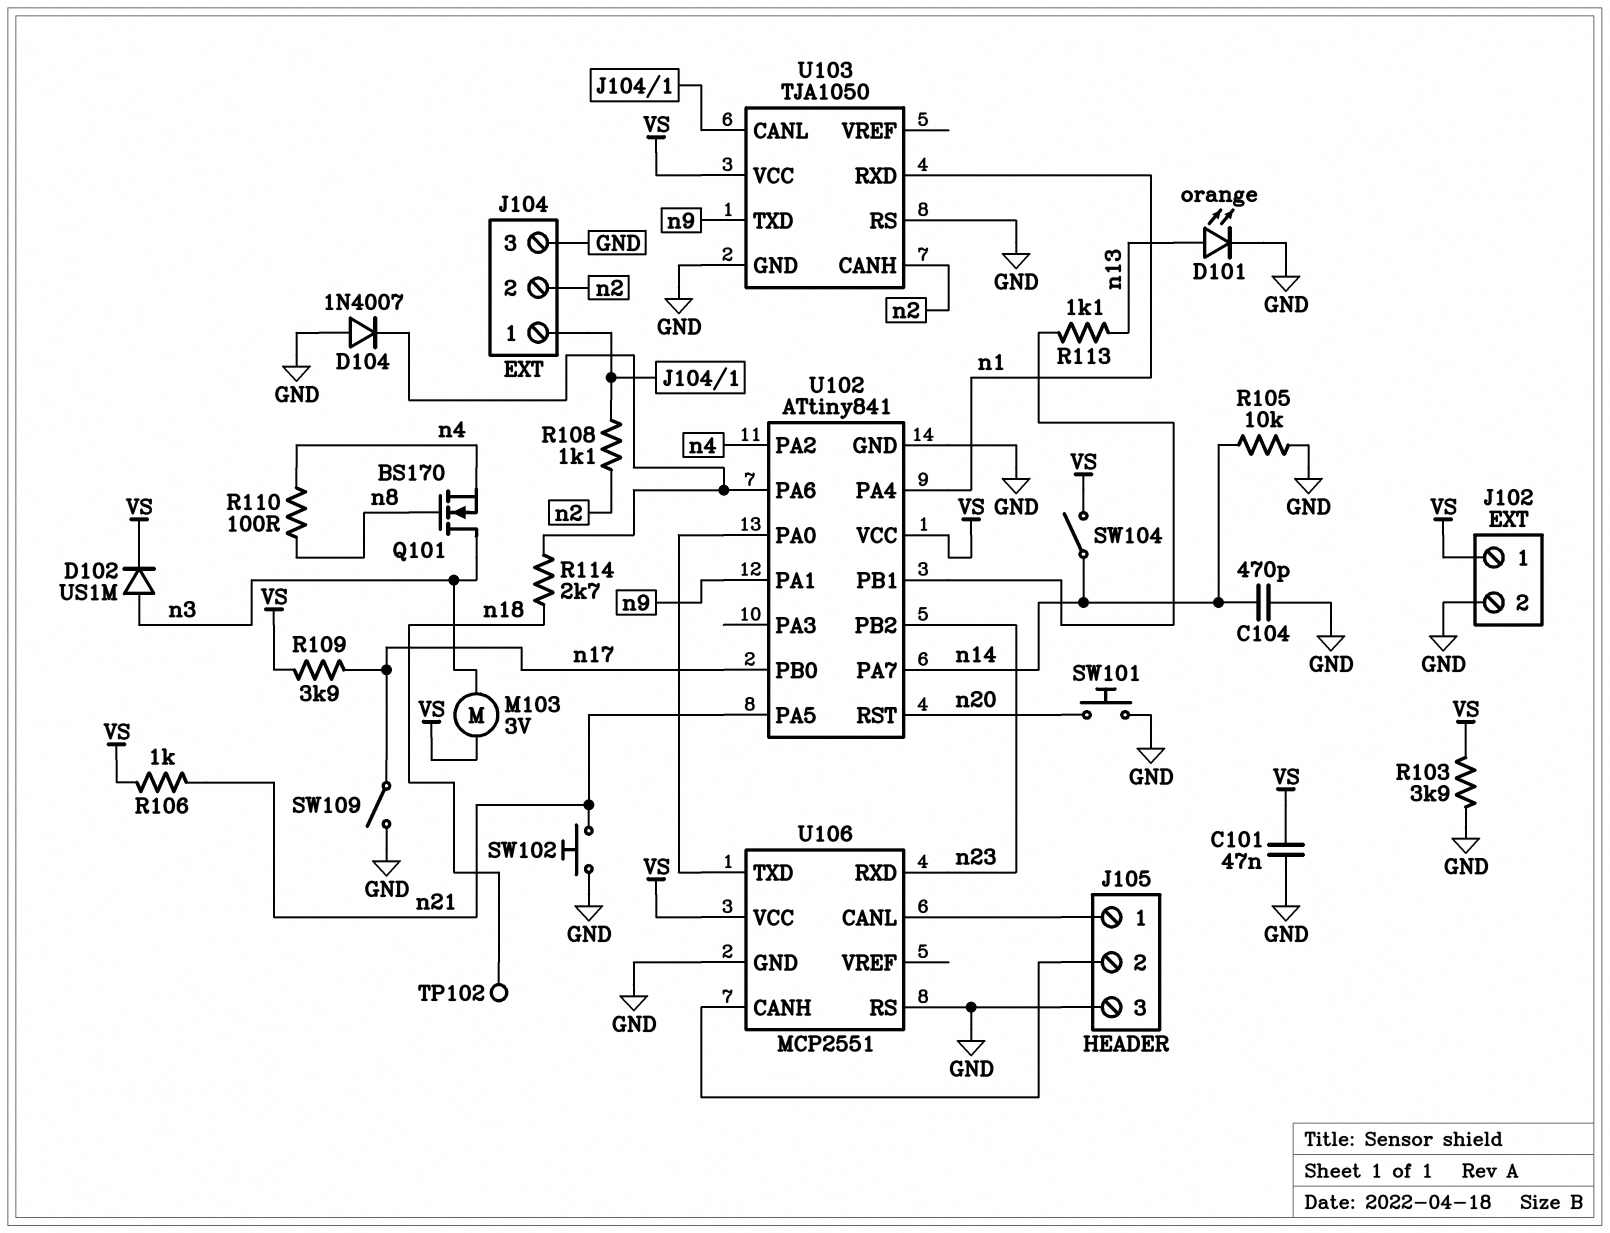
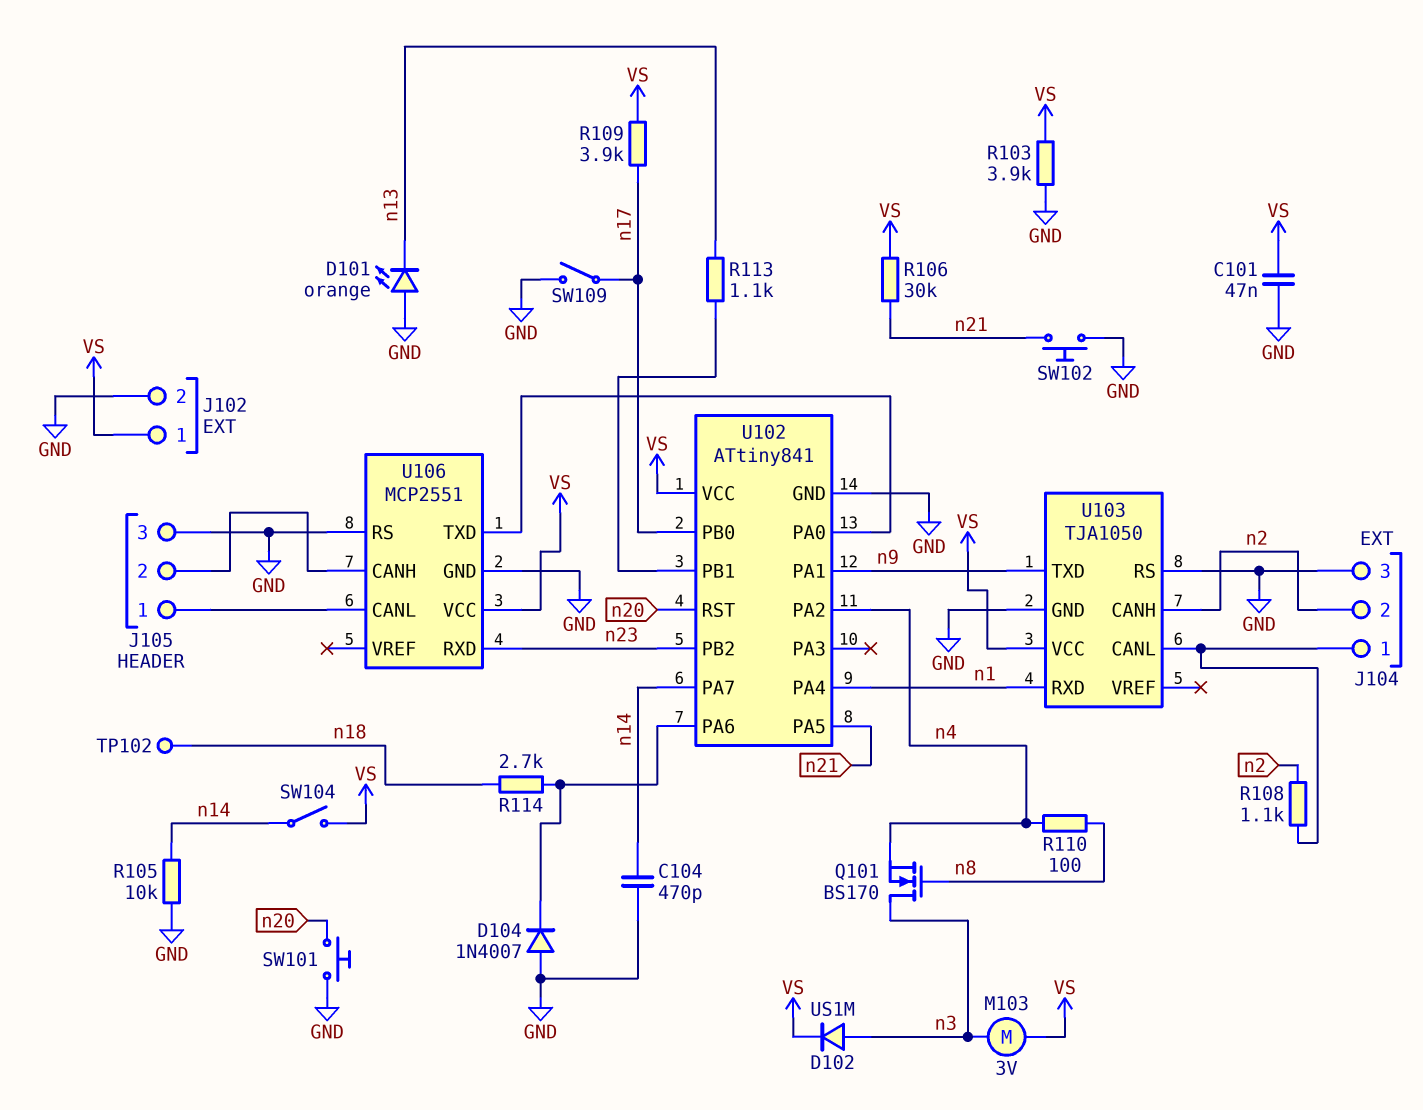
D101: LED orange (A n13, K GND) -> LED orange (A GND, K n13)
R106: 1k (VS, n21) -> 30k (VS, n21)

